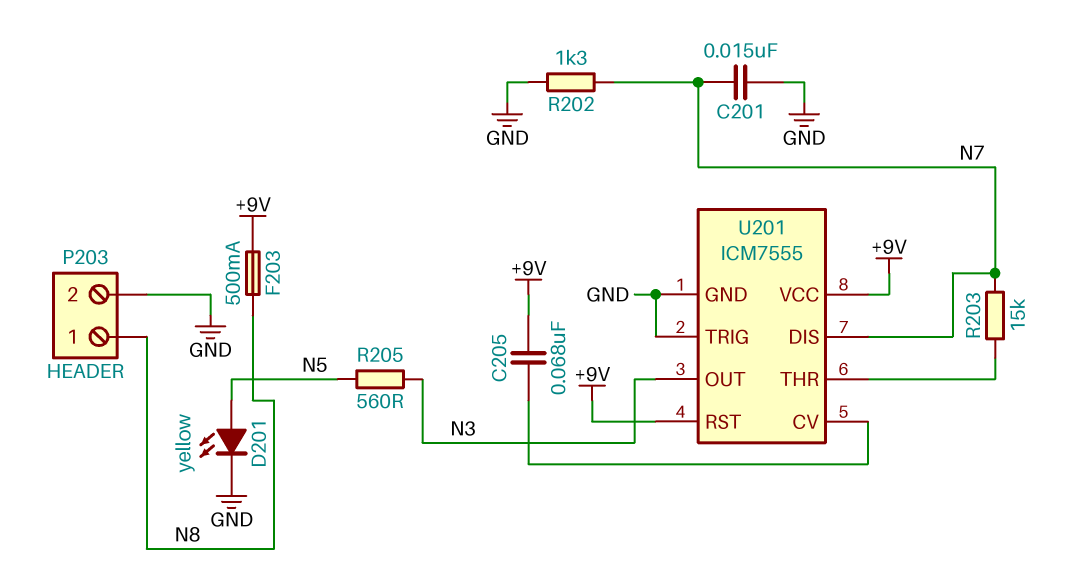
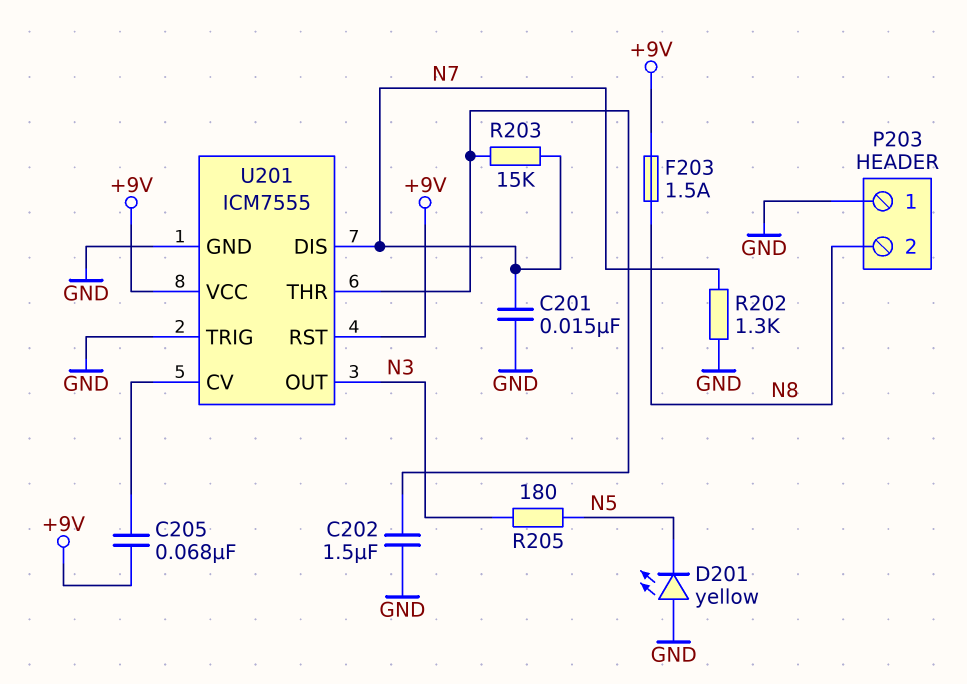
C202: none -> 1.5uF (GND, U201/THR)
D201: LED yellow (A N5, K GND) -> LED yellow (A GND, K N5)
F203: 500mA (+9V, N8) -> 1.5A (+9V, N8)
P203 pin 1: N8 -> GND
P203 pin 2: GND -> N8
R205: 560 (N3, N5) -> 180 (N3, N5)

